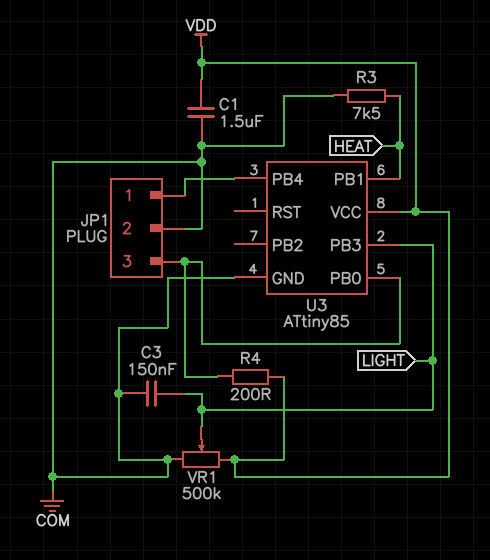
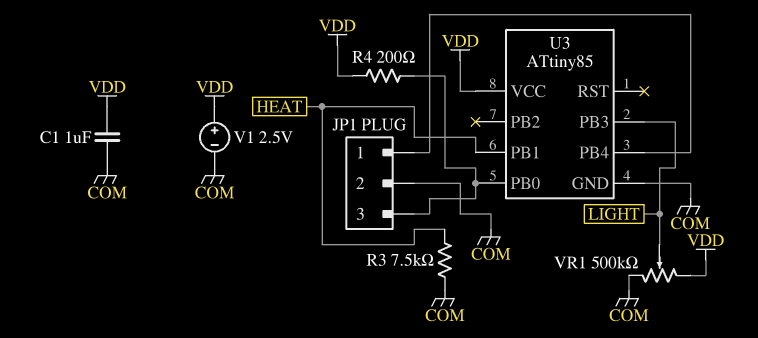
C1: 1.5uF (COM, VDD) -> 1uF (COM, VDD)
C3: 150nF (COM, LIGHT) -> none
V1: none -> 2.5V (plus VDD, minus COM)

